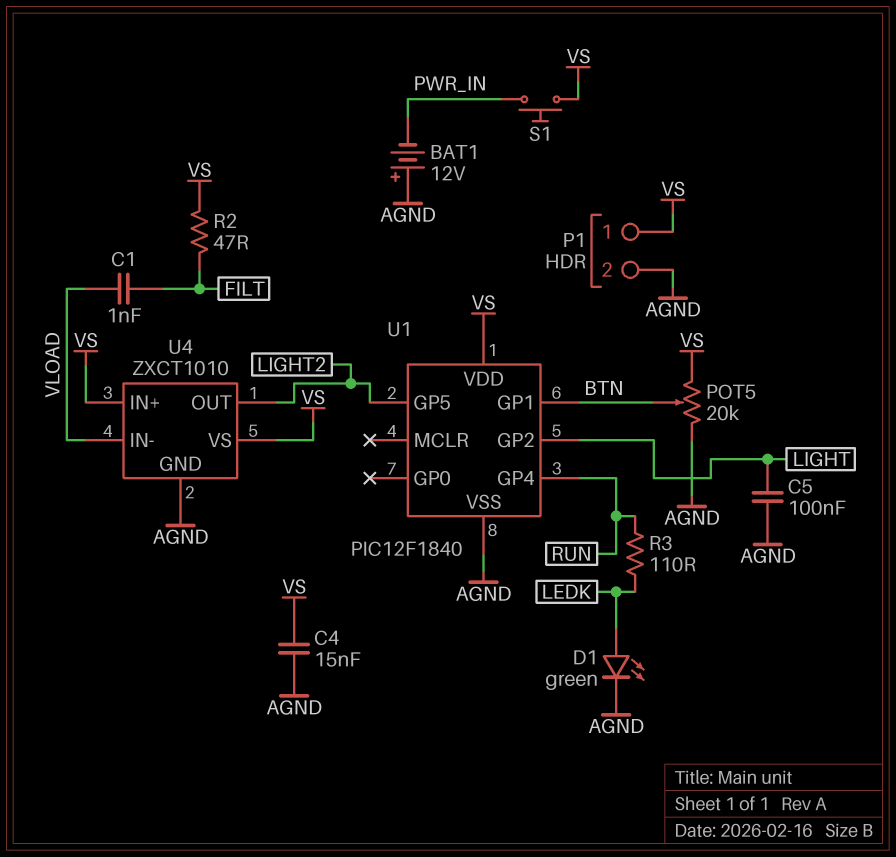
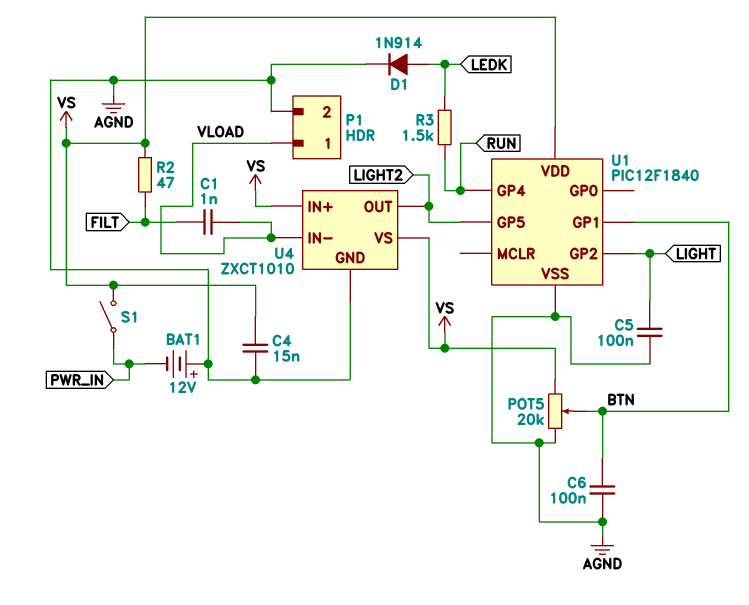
C6: none -> 100nF (AGND, BTN)
D1: LED green (A LEDK, K AGND) -> diode 1N914 (A LEDK, K AGND)
P1 pin 1: VS -> VLOAD
R3: 110 (LEDK, RUN) -> 1.5k (LEDK, RUN)
S1: button (PWR_IN, VS) -> switch (PWR_IN, VS)

